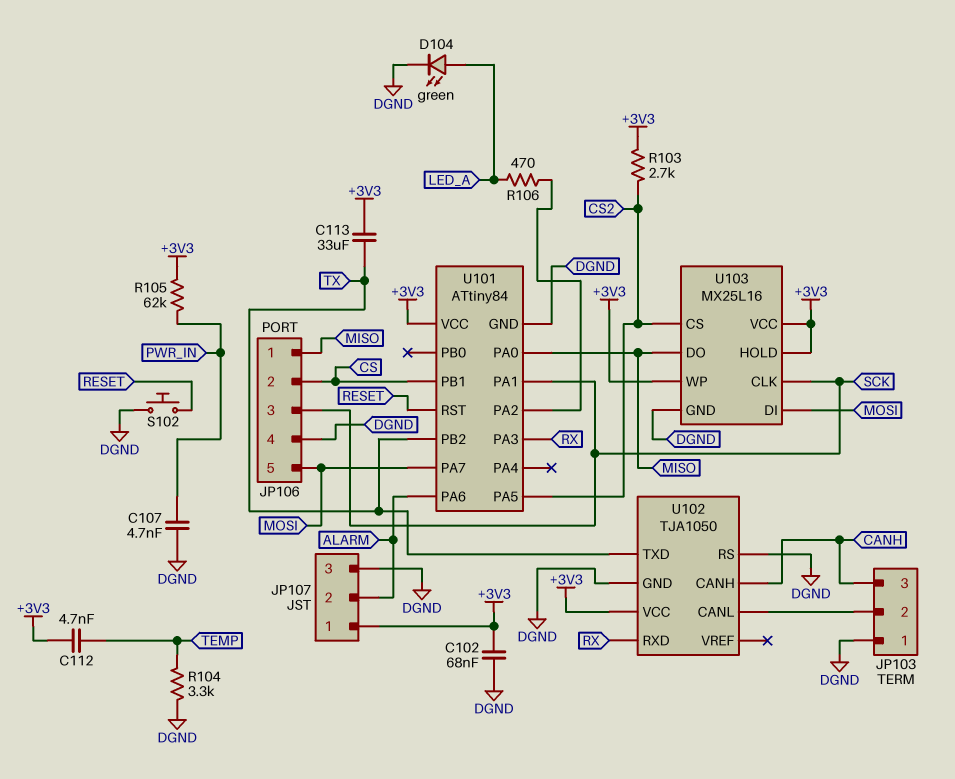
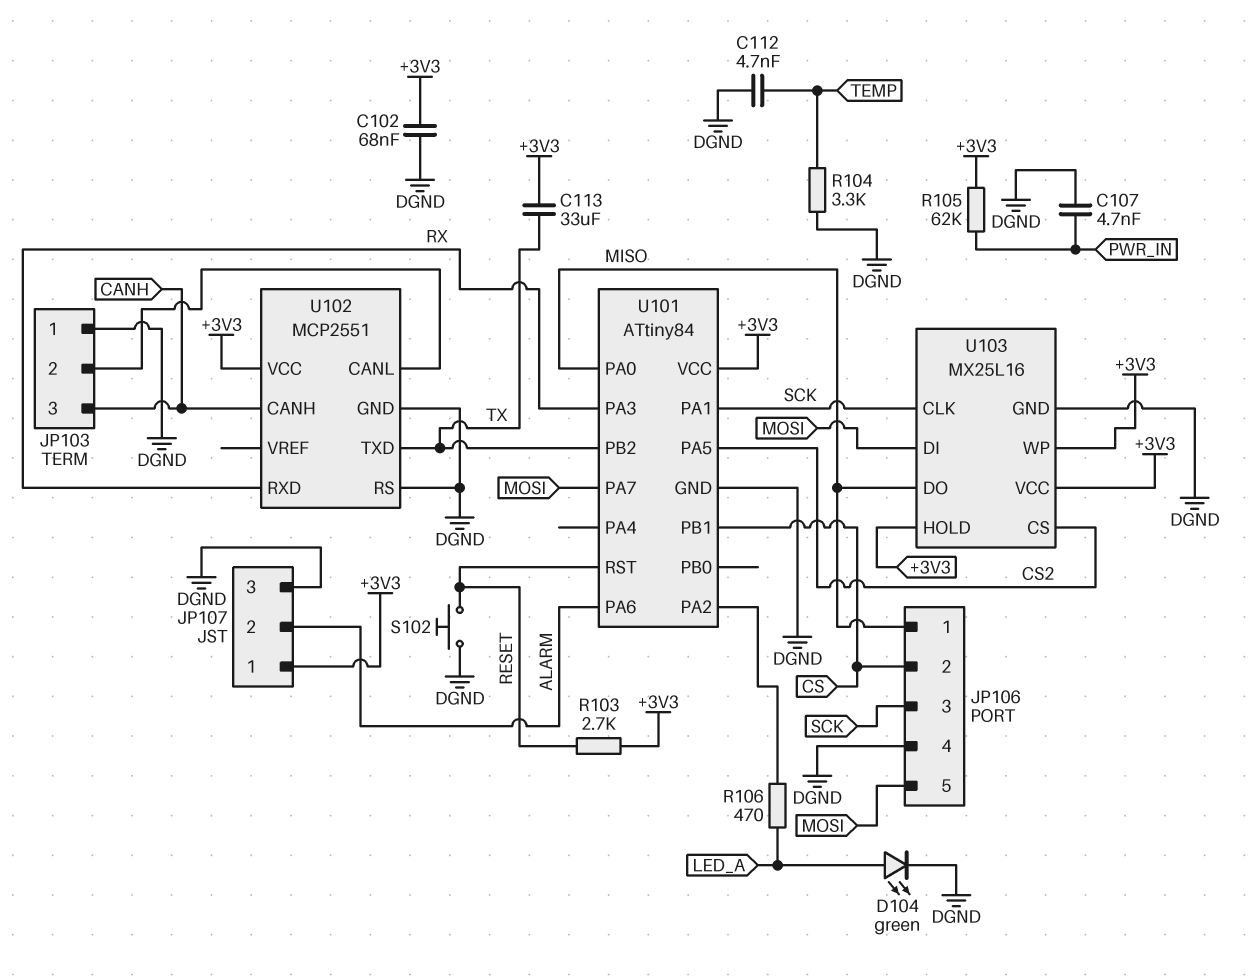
C112: 4.7nF (+3V3, TEMP) -> 4.7nF (DGND, TEMP)
R103: 2.7k (+3V3, CS2) -> 2.7k (+3V3, RESET)
U102: TJA1050 -> MCP2551

